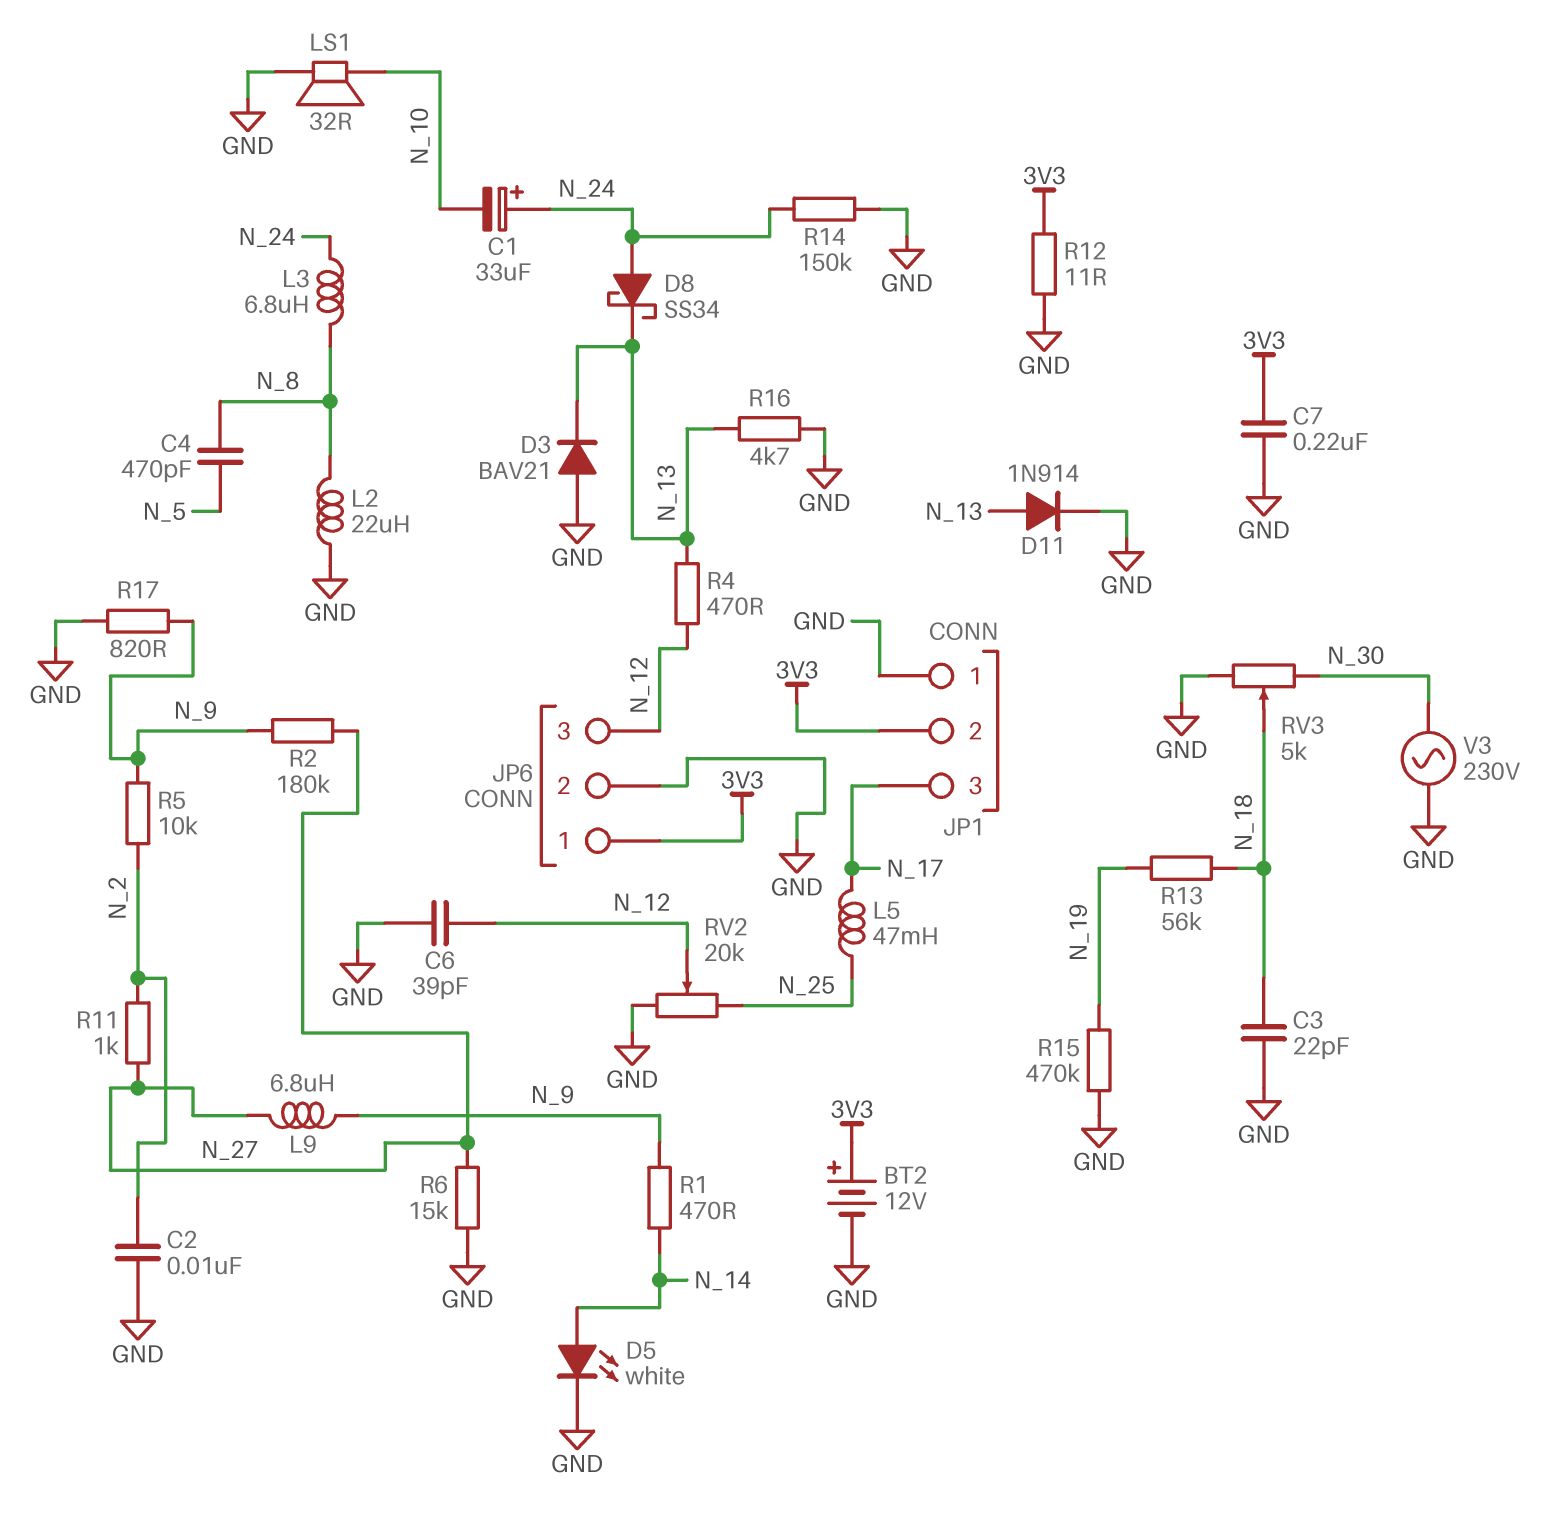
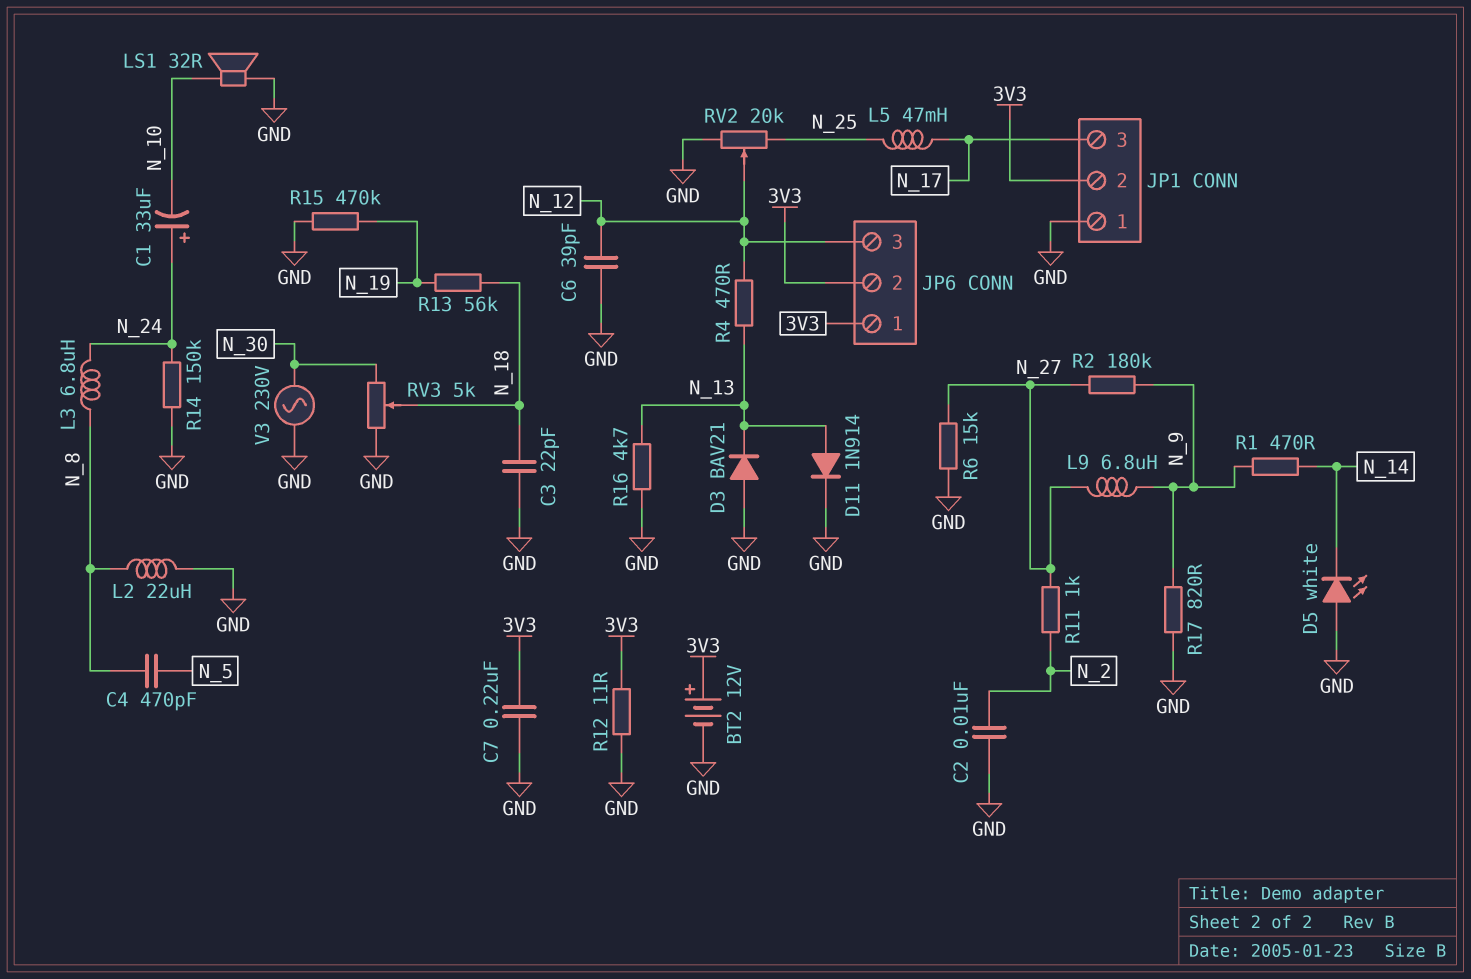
D5: LED white (A N_14, K GND) -> LED white (A GND, K N_14)
D8: schottky SS34 (A N_24, K N_13) -> none
JP6 pin 2: GND -> 3V3
R5: 10k (N_2, N_9) -> none

